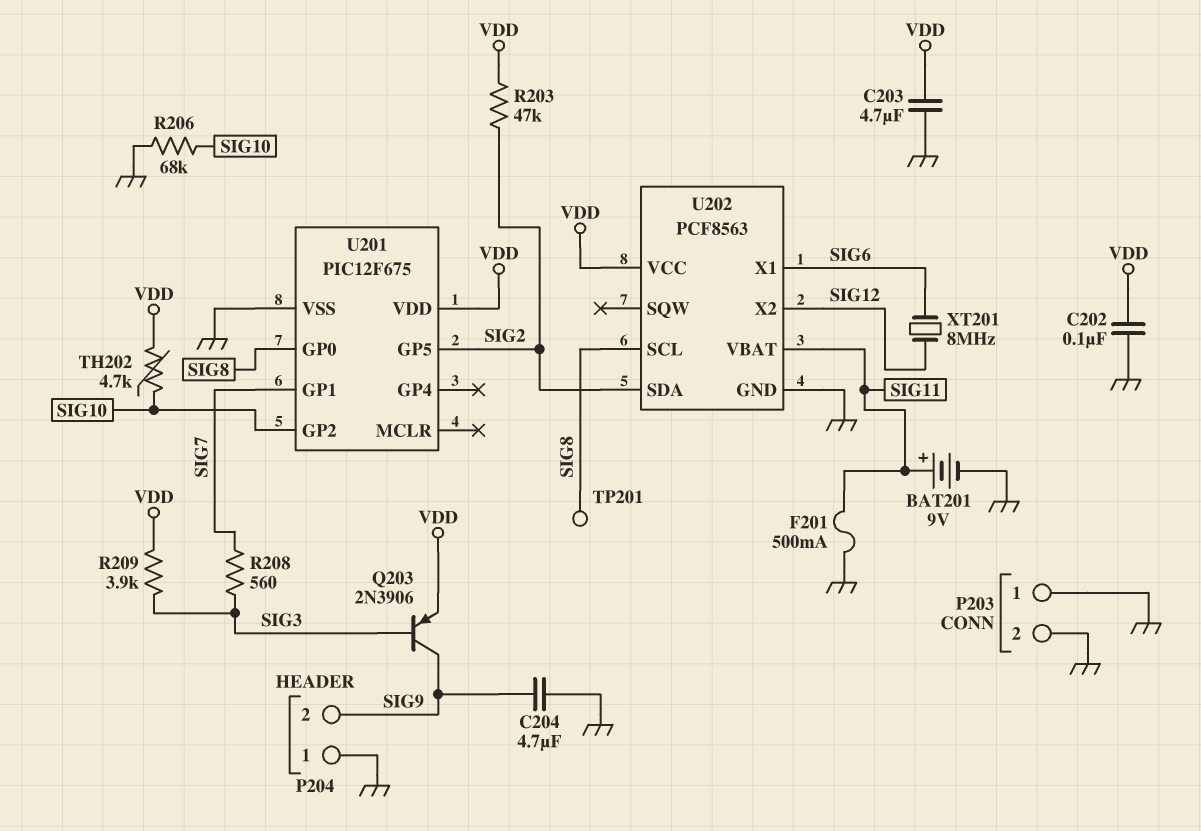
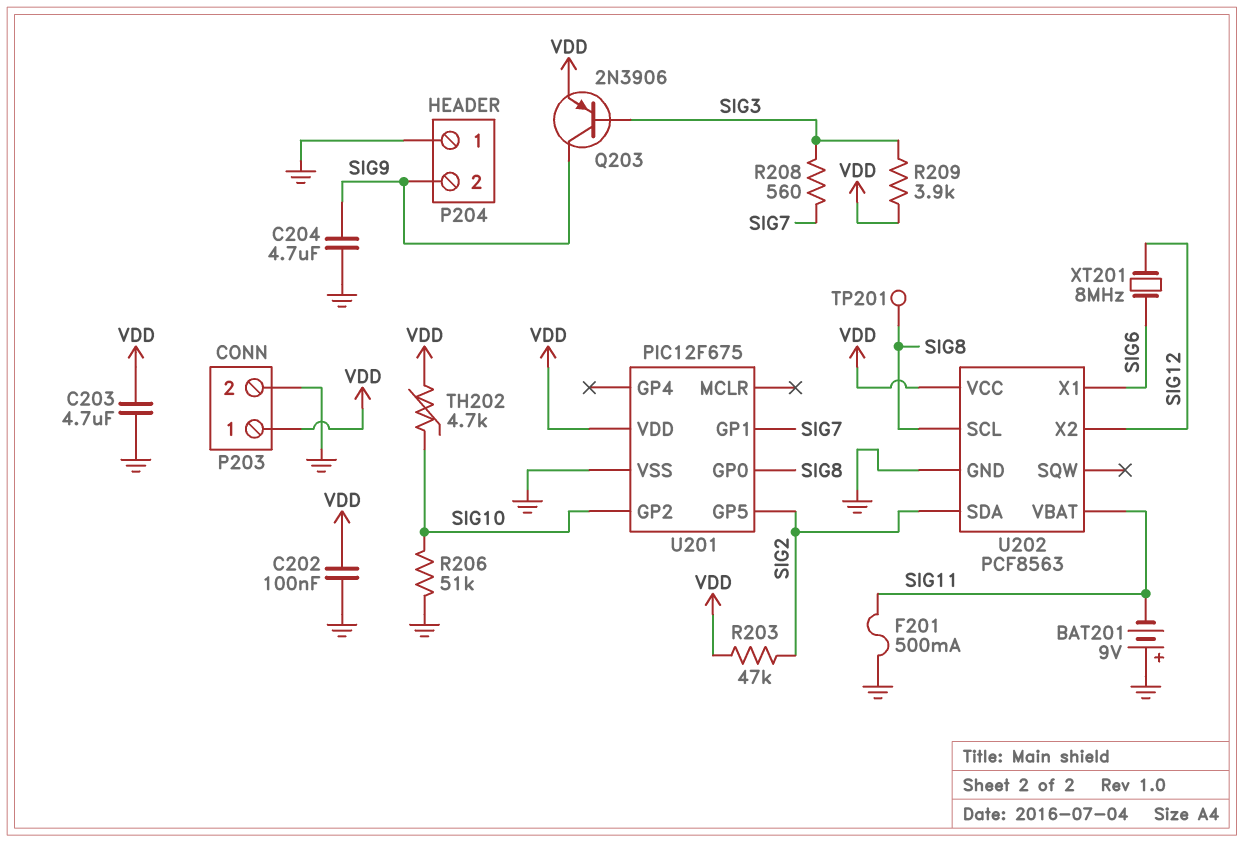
BAT201: 9V (plus SIG11, minus GND) -> 9V (plus GND, minus SIG11)
P203 pin 1: GND -> VDD
R206: 68k (GND, SIG10) -> 51k (GND, SIG10)

